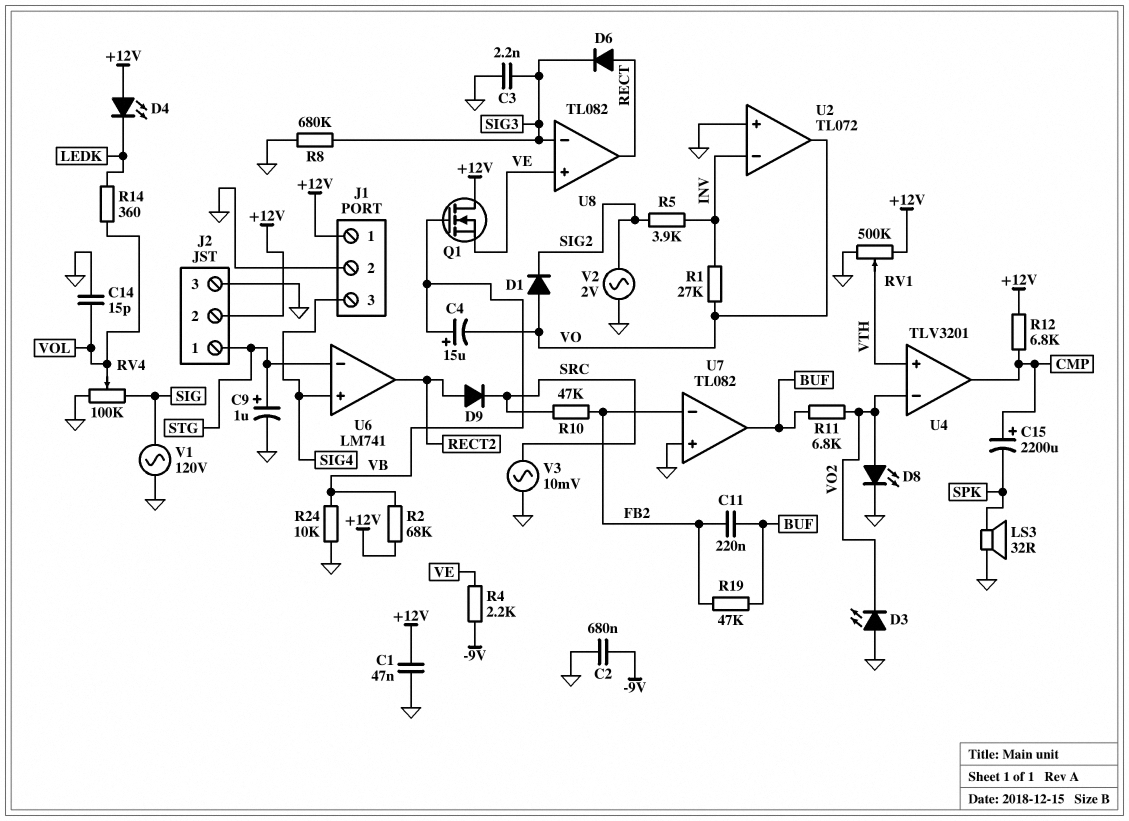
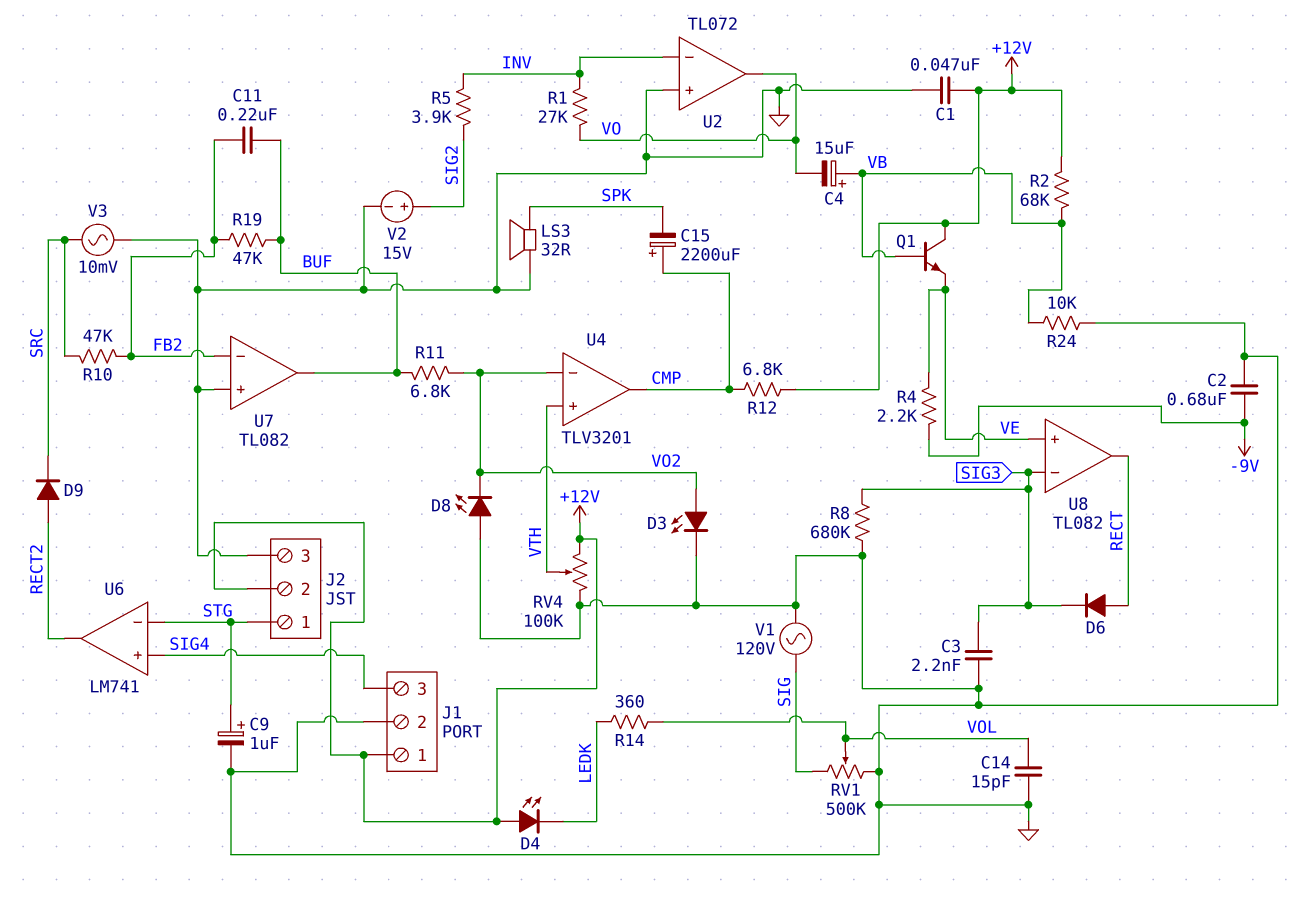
D1: diode (A VO, K SIG2) -> none
D3: LED (A GND, K VO2) -> LED (A VO2, K GND)
D8: LED (A VO2, K GND) -> LED (A GND, K VO2)
Q1: NMOS (G VB, D +12V, S VE) -> NPN (B VB, C +12V, E VE)
RV1: 500k (+12V, GND, wiper VTH) -> 500k (GND, SIG, wiper VOL)
RV4: 100k (GND, SIG, wiper VOL) -> 100k (+12V, GND, wiper VTH)
V2: AC 2V (GND, SIG2) -> 15V (plus SIG2, minus GND)

